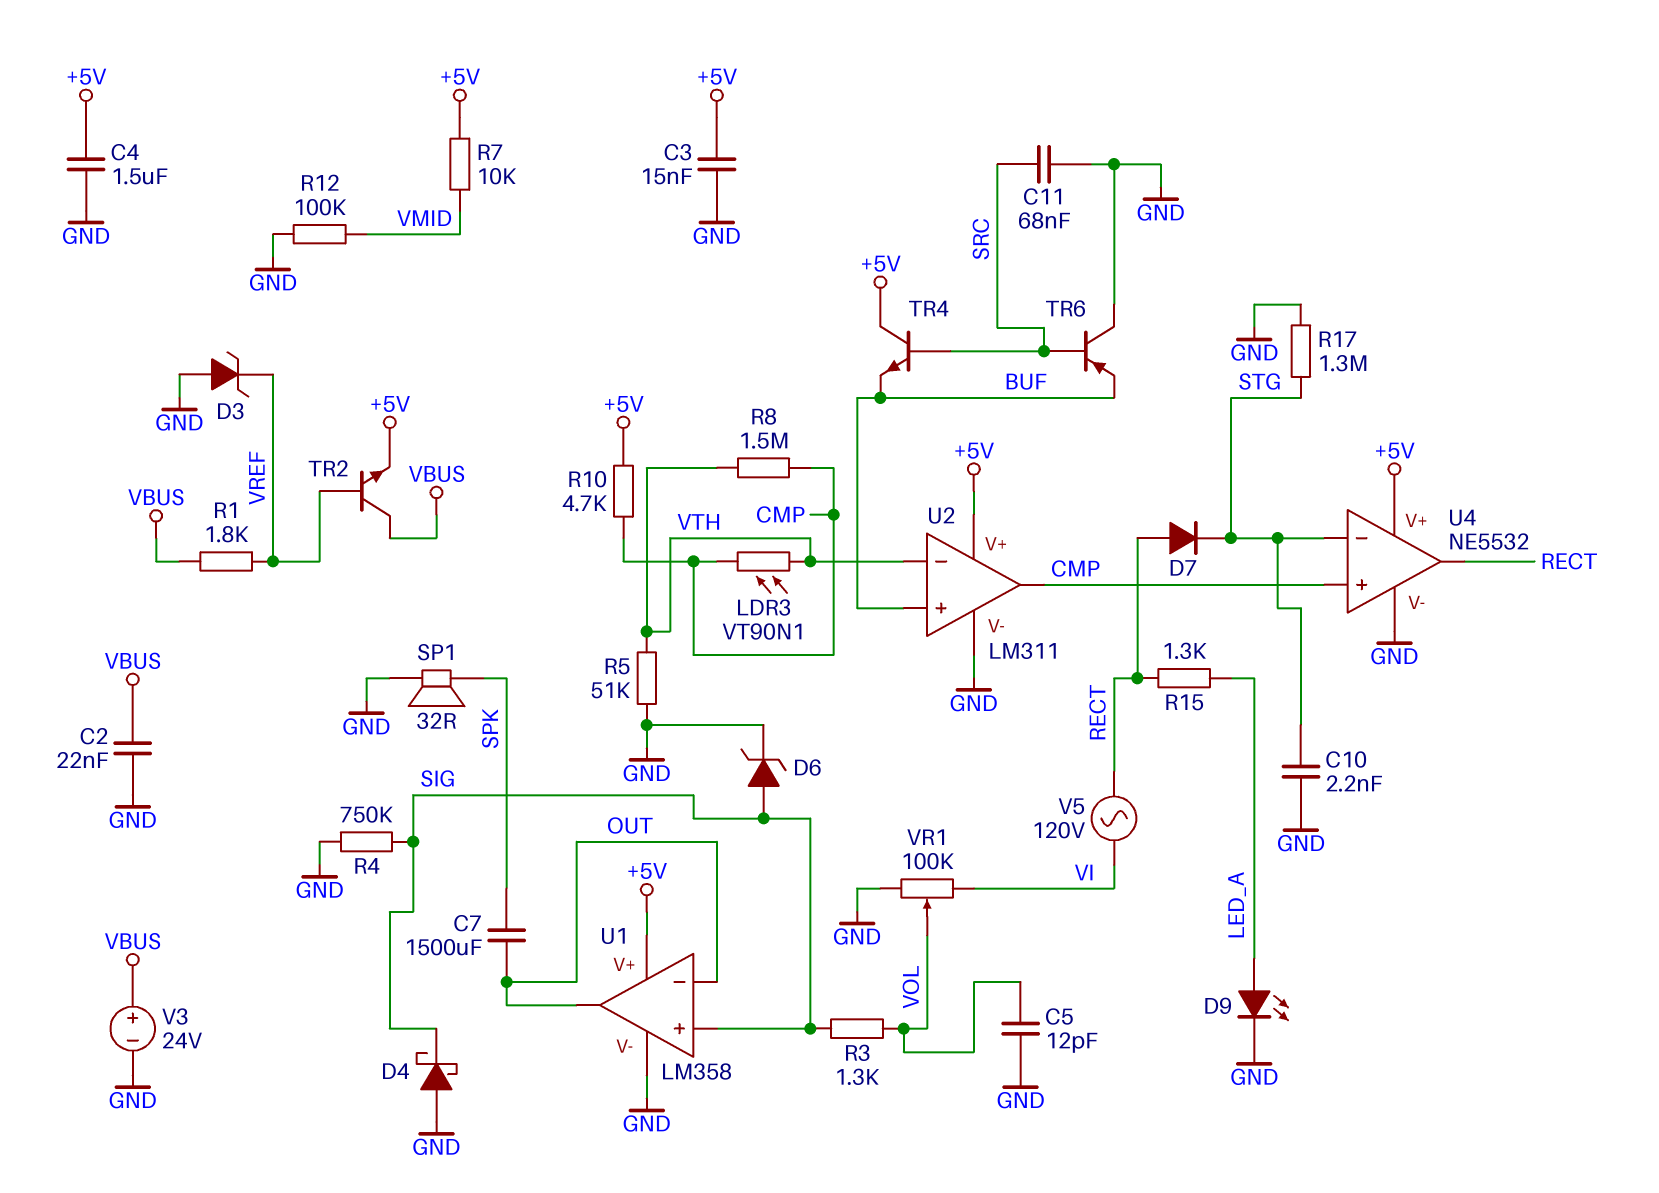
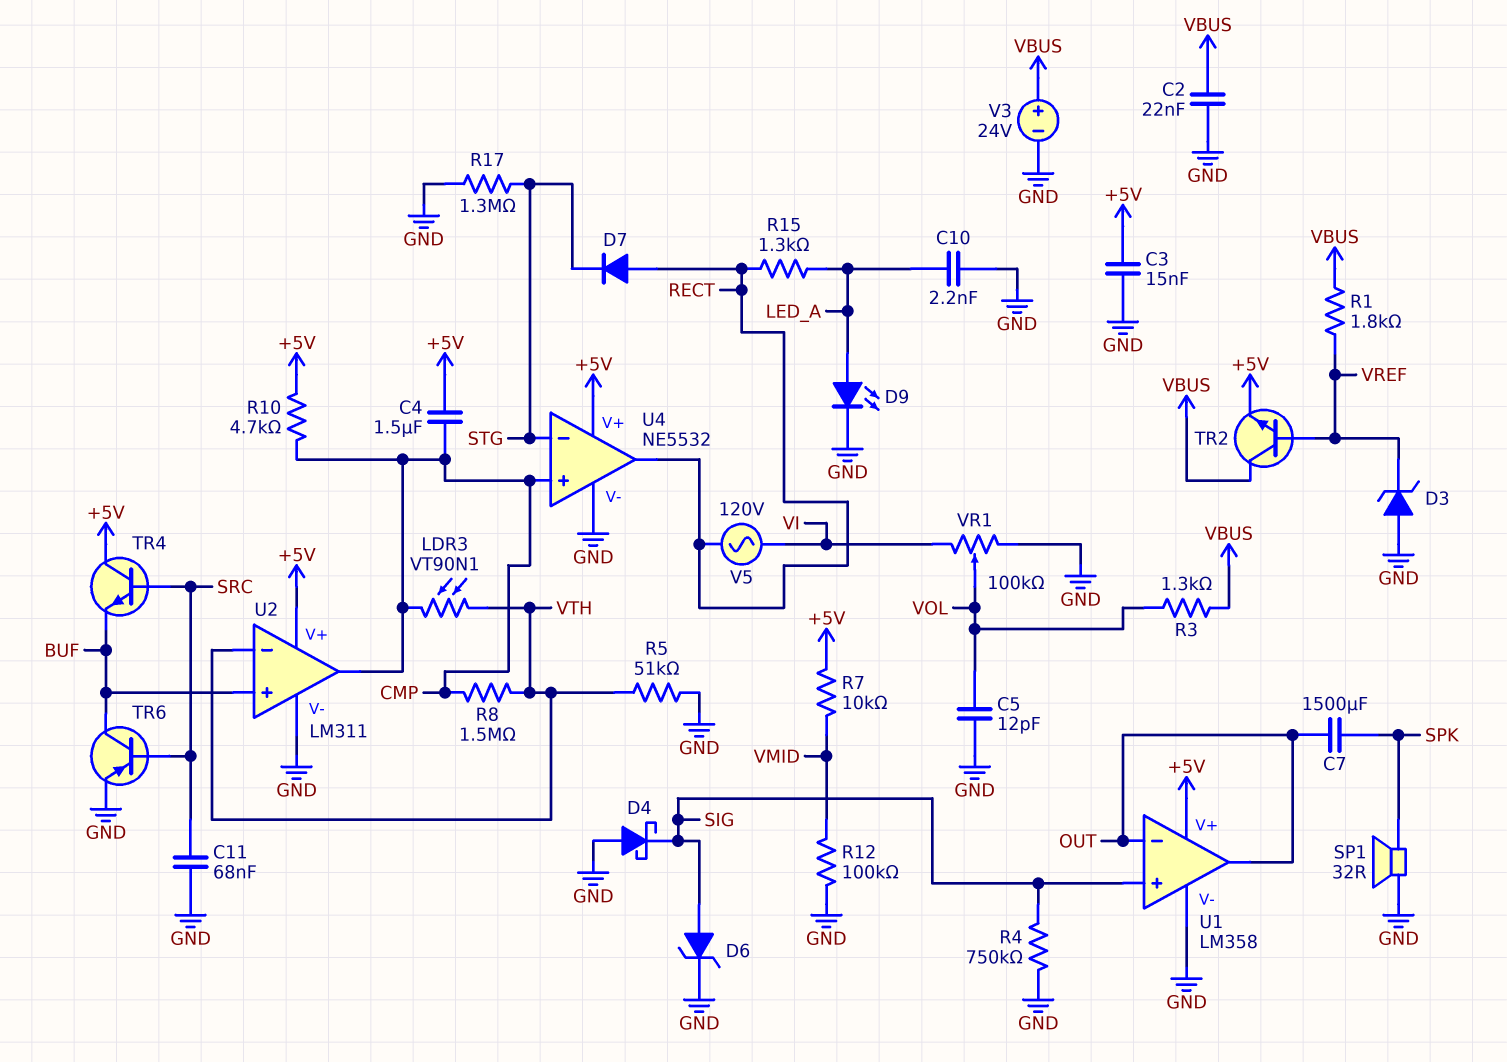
C4: 1.5uF (+5V, GND) -> 1.5uF (+5V, CMP)
C10: 2.2nF (GND, STG) -> 2.2nF (GND, LED_A)
R3: 1.3k (SIG, VOL) -> 1.3k (VBUS, VOL)
TR6: PNP (B SRC, C GND, E BUF) -> PNP (B SRC, C BUF, E GND)

